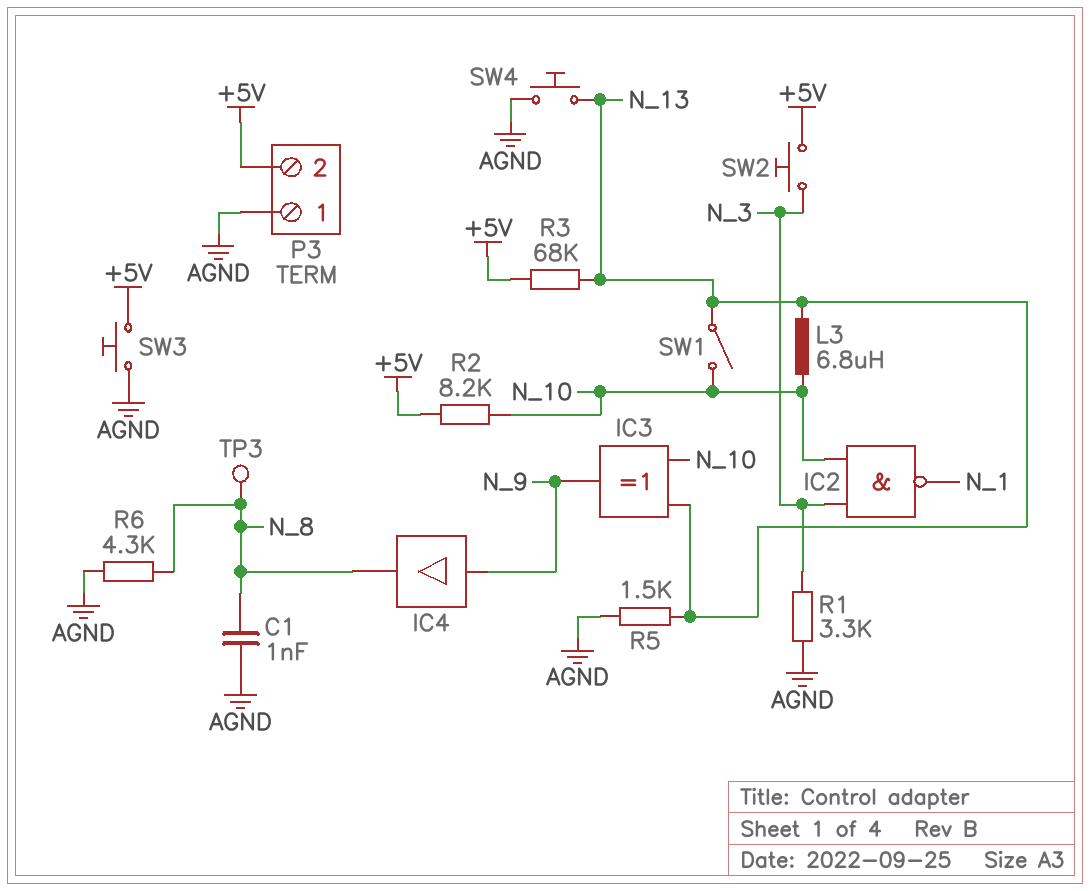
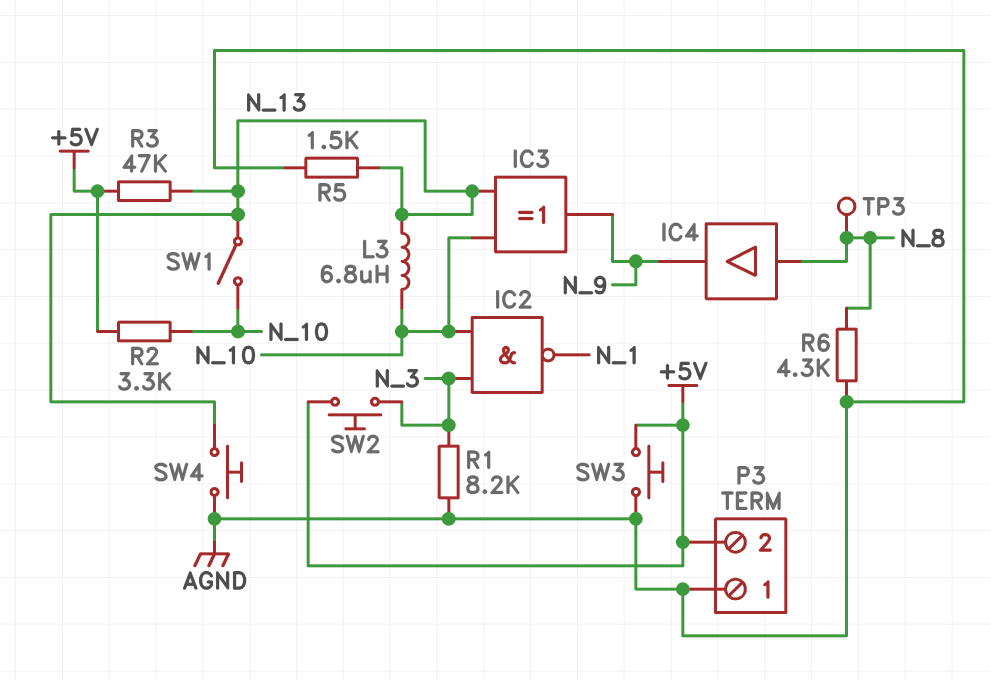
C1: 1nF (AGND, N_8) -> none
IC4: buffer (in N_9, out N_8) -> buffer (in N_8, out N_9)
R1: 3.3k (AGND, N_3) -> 8.2k (AGND, N_3)
R2: 8.2k (+5V, N_10) -> 3.3k (+5V, N_10)
R3: 68k (+5V, N_13) -> 47k (+5V, N_13)

